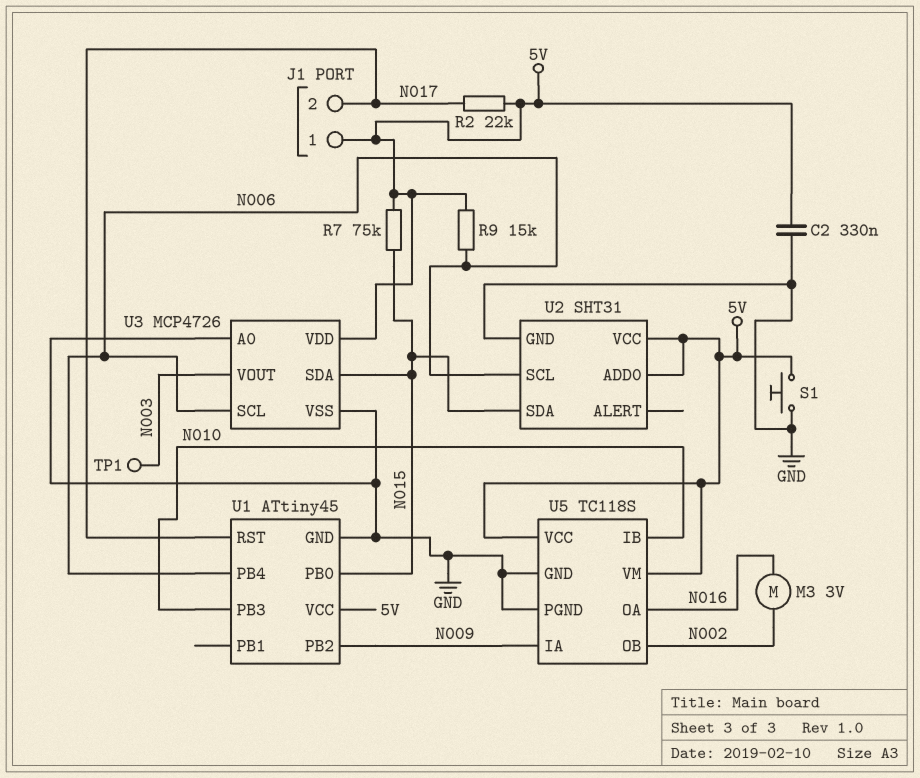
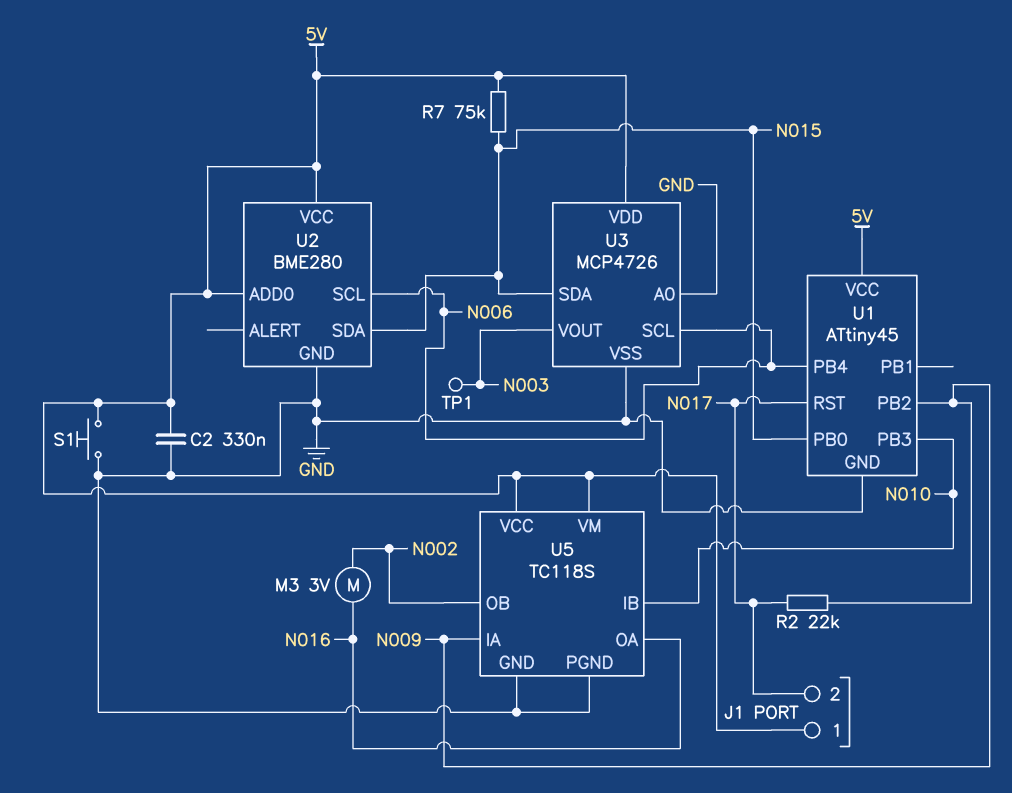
R2: 22k (5V, N017) -> 22k (N009, N017)
R9: 15k (5V, N006) -> none
U2: SHT31 -> BME280

